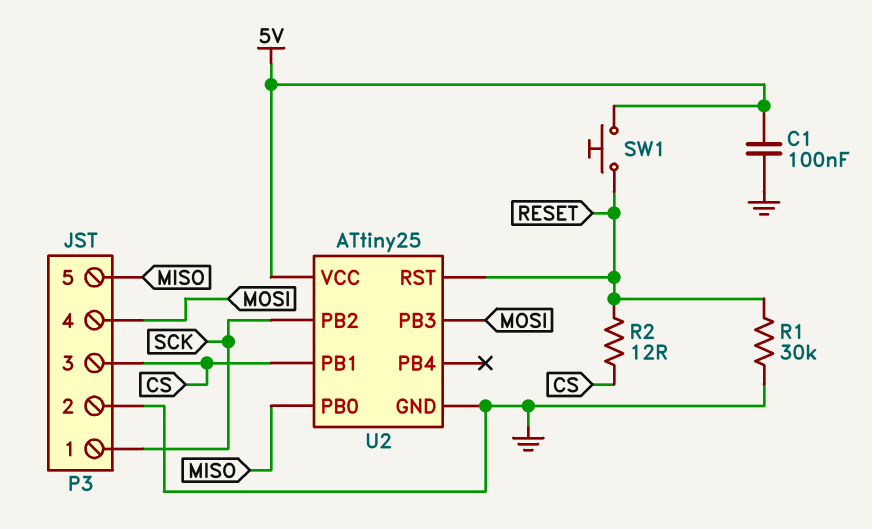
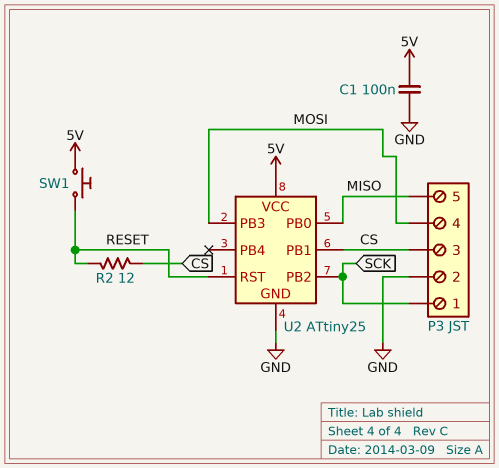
R1: 30k (GND, RESET) -> none

